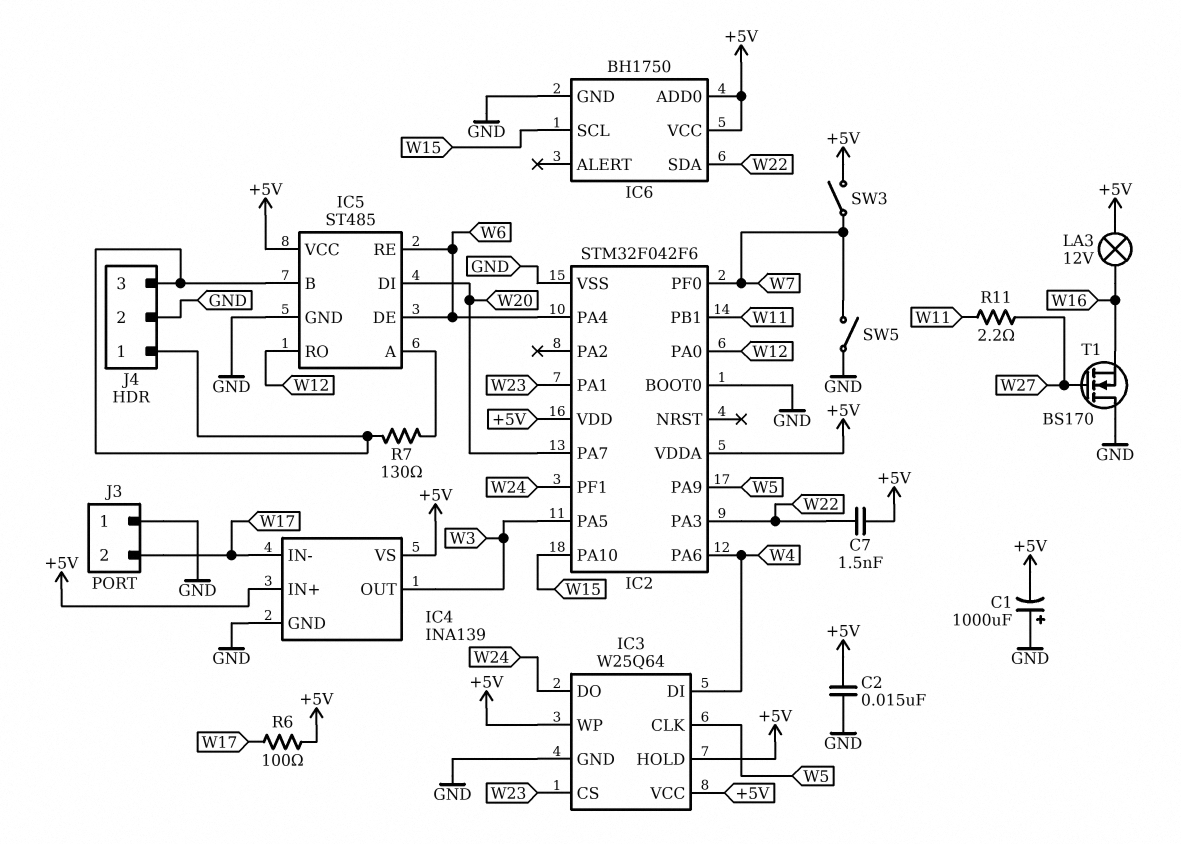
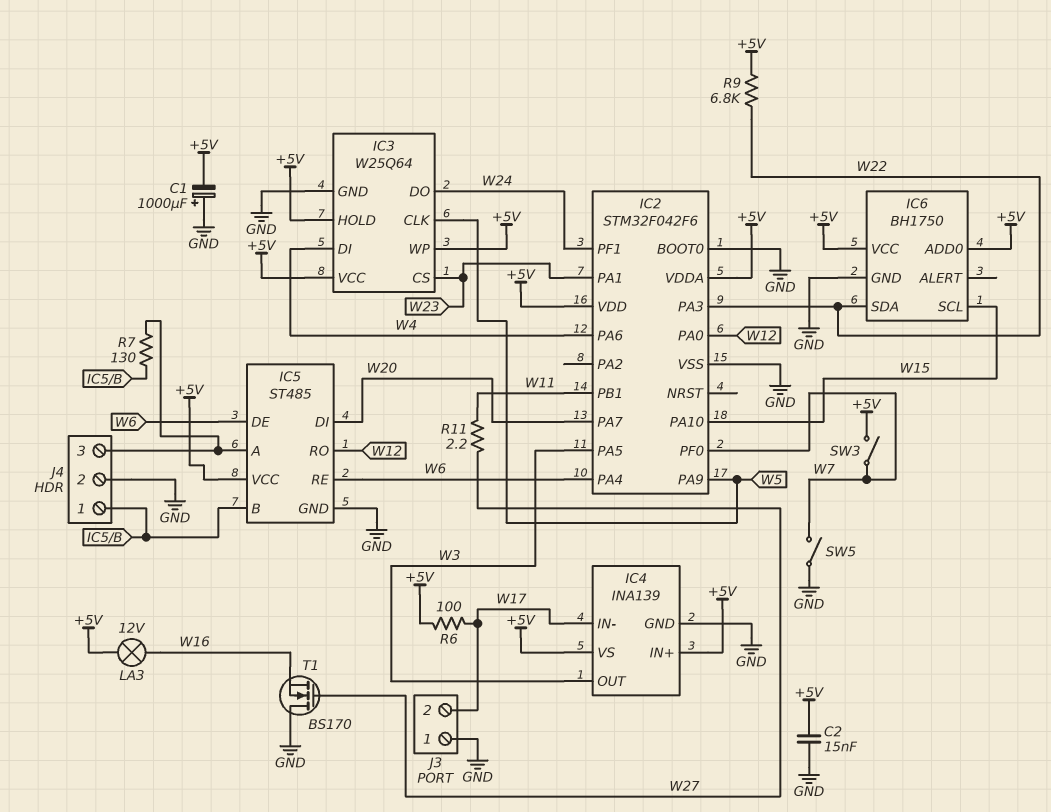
C7: 1.5nF (+5V, W22) -> none
J4 pin 3: IC5/B -> IC5/A
R9: none -> 6.8k (+5V, W22)

